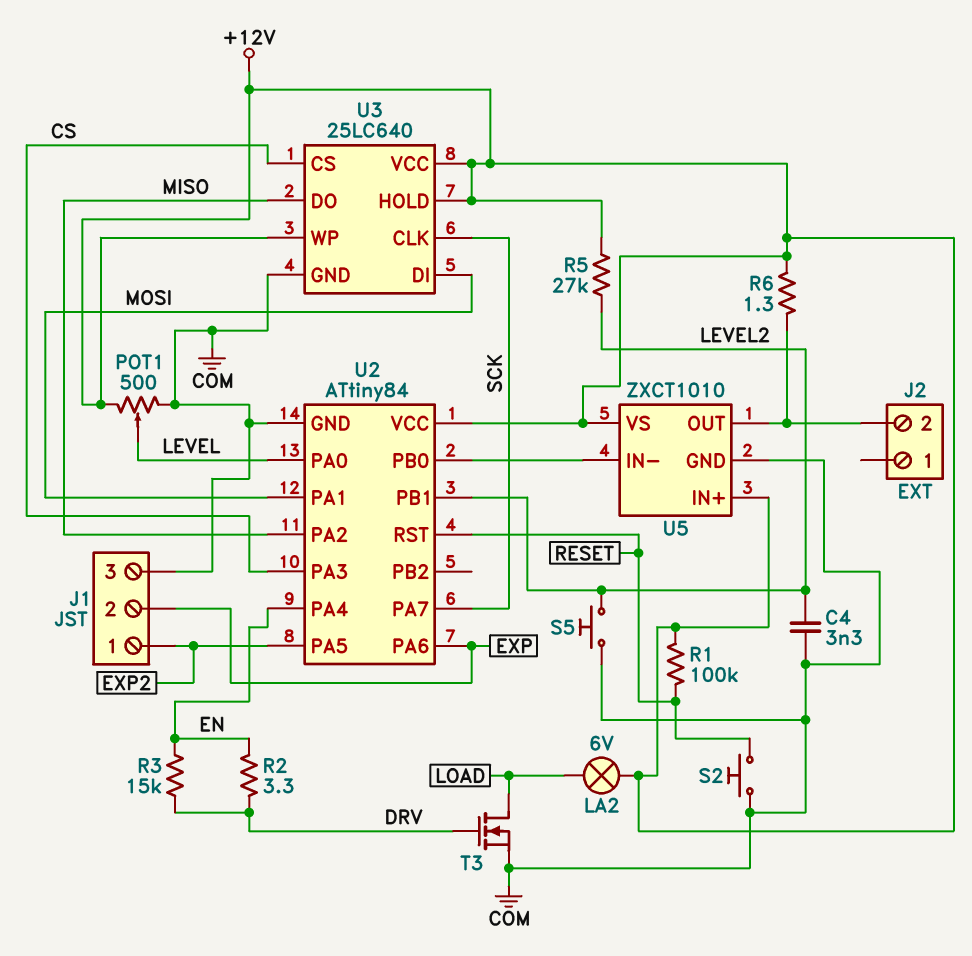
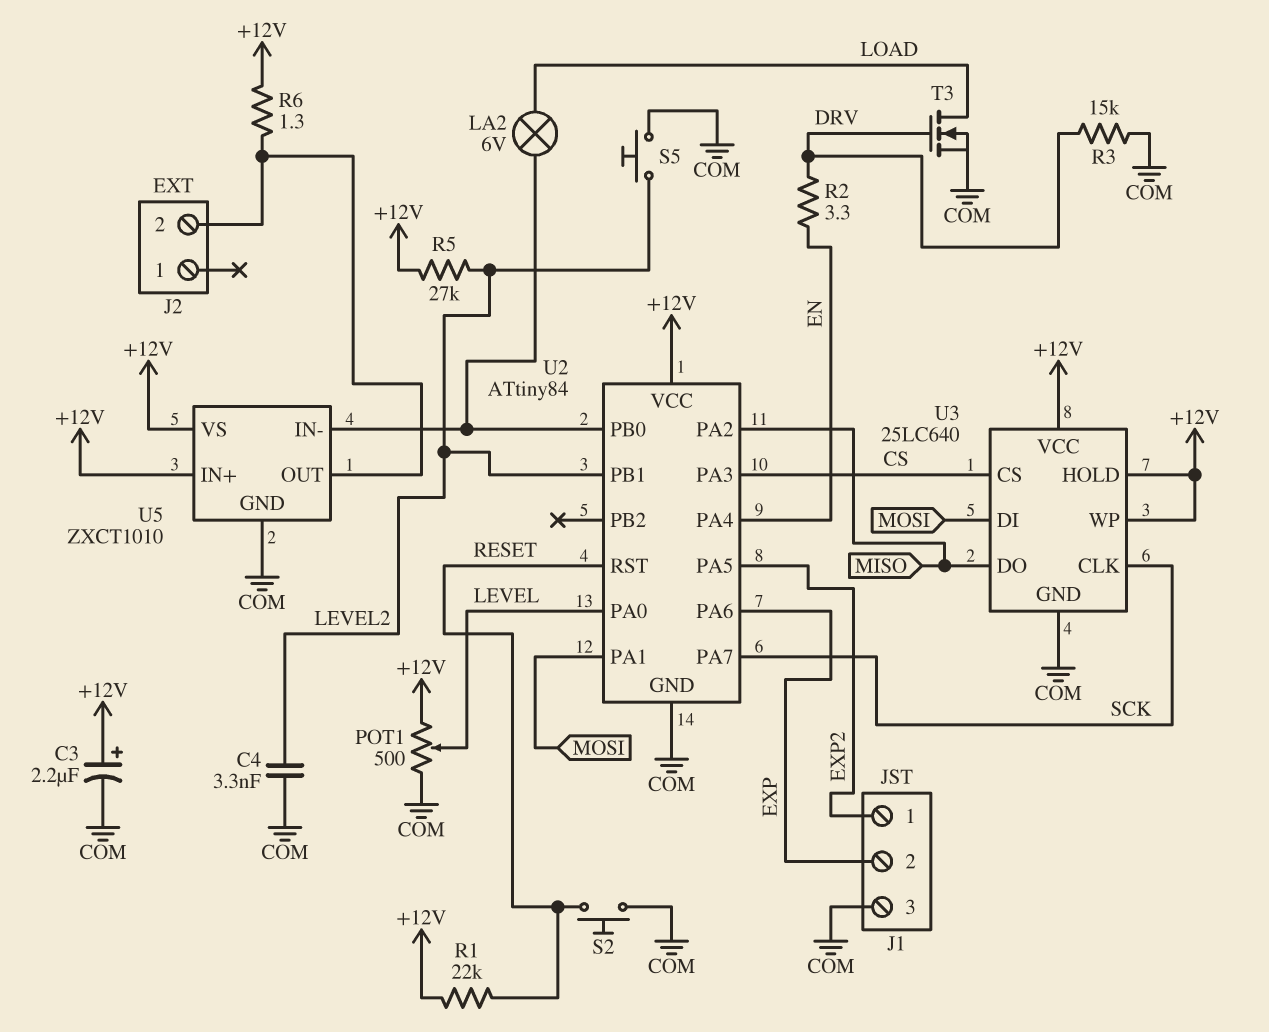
C3: none -> 2.2uF (plus +12V, minus COM)
LA2: lamp 6V (+12V, LOAD) -> lamp 6V (LOAD, U2/PB0)
R1: 100k (+12V, RESET) -> 22k (+12V, RESET)
R3: 15k (DRV, EN) -> 15k (COM, DRV)

